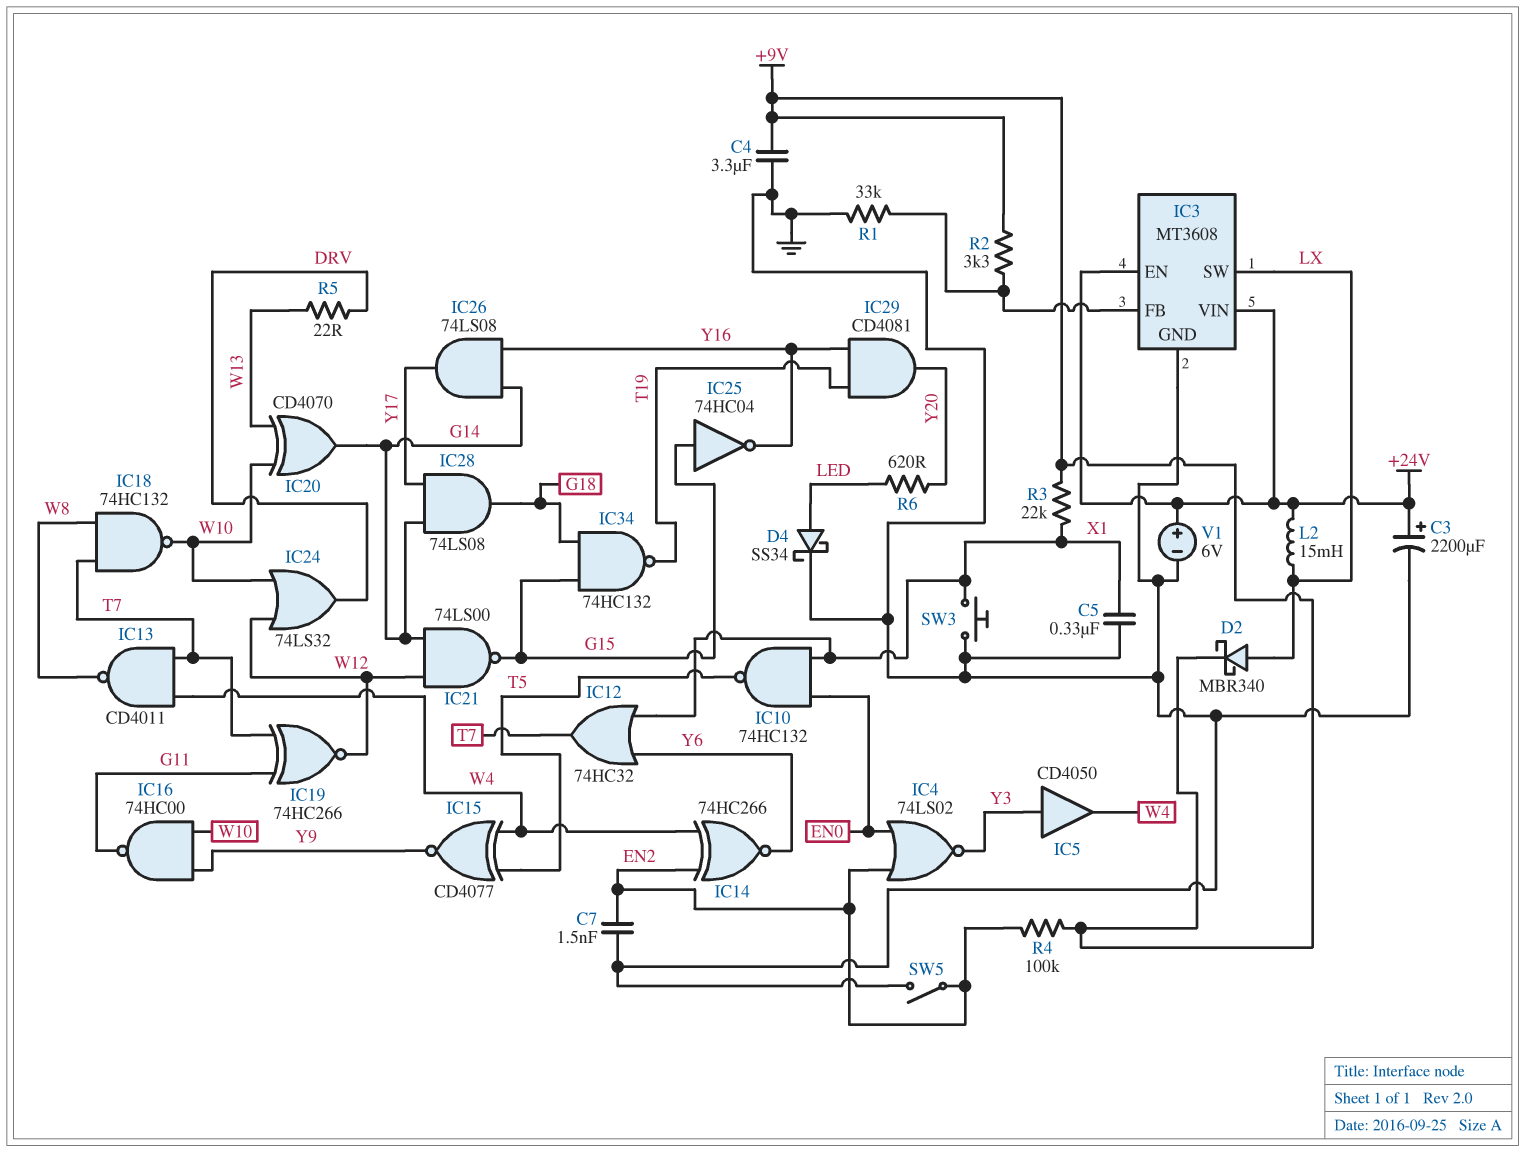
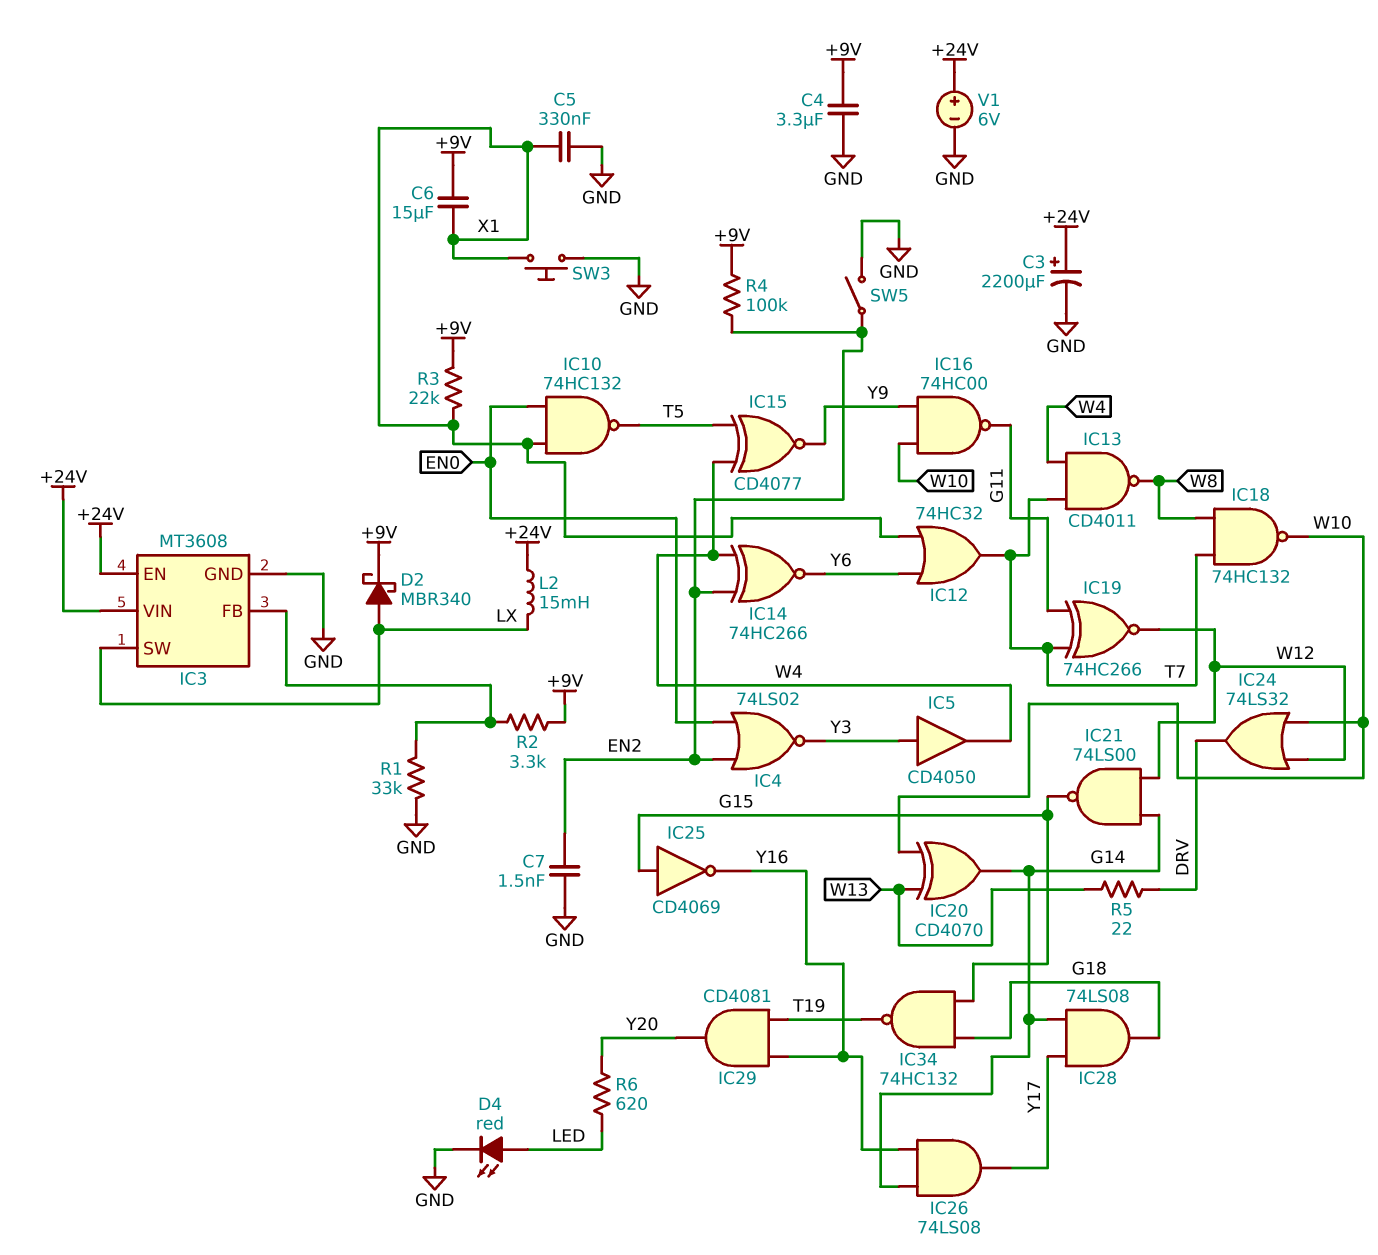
C6: none -> 15uF (+9V, X1)
D4: schottky SS34 (A LED, K GND) -> LED red (A LED, K GND)
IC25: NOT 74HC04 (in G15, out Y16) -> NOT CD4069 (in G15, out Y16)

